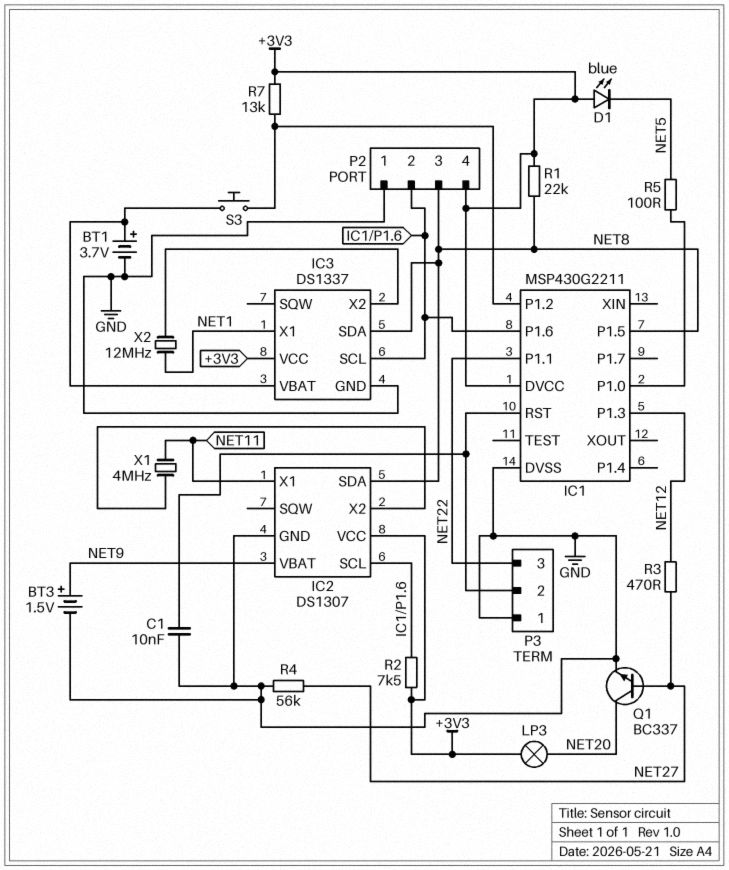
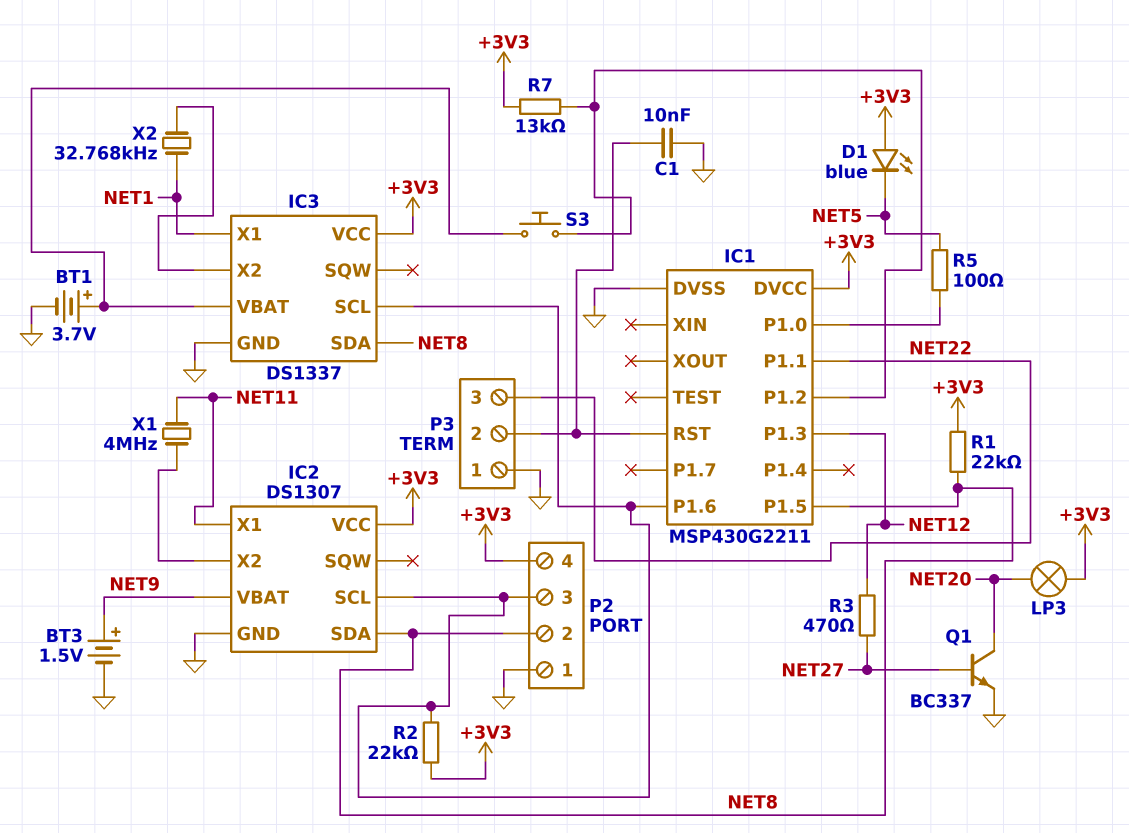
P2 pin 2: IC1/P1.6 -> NET8
P2 pin 3: NET8 -> IC1/P1.6
R2: 7.5k (+3V3, IC1/P1.6) -> 22k (+3V3, IC1/P1.6)
R4: 56k (GND, NET27) -> none
X2: 12MHz (IC3/X2, NET1) -> 32.768kHz (IC3/X2, NET1)

